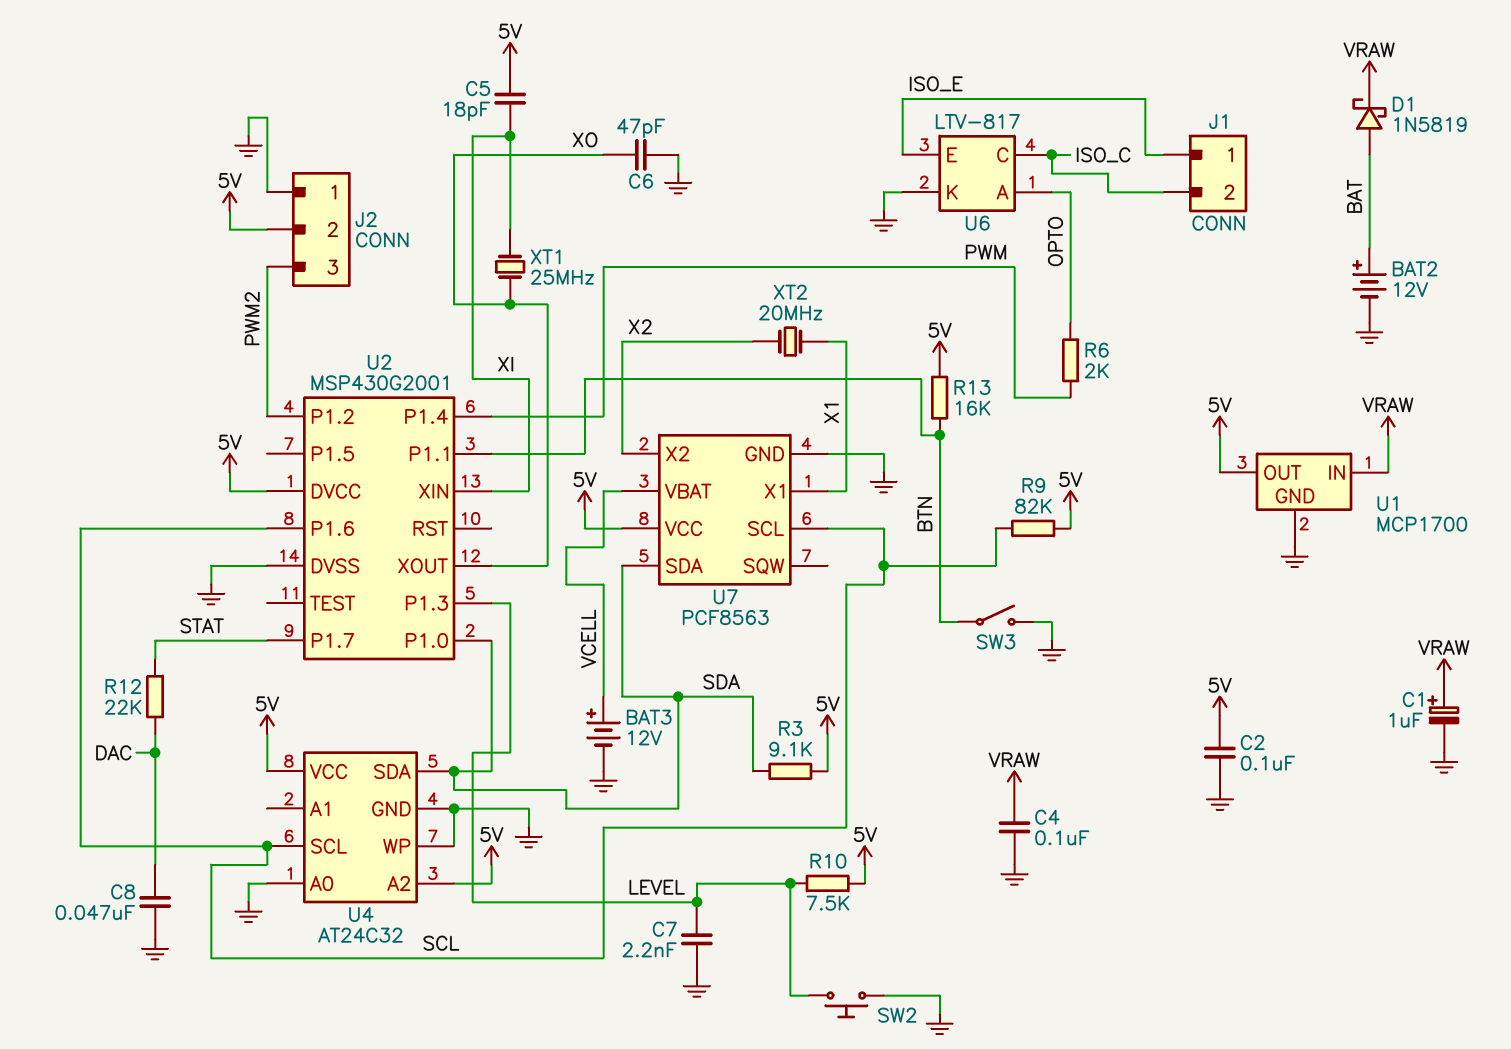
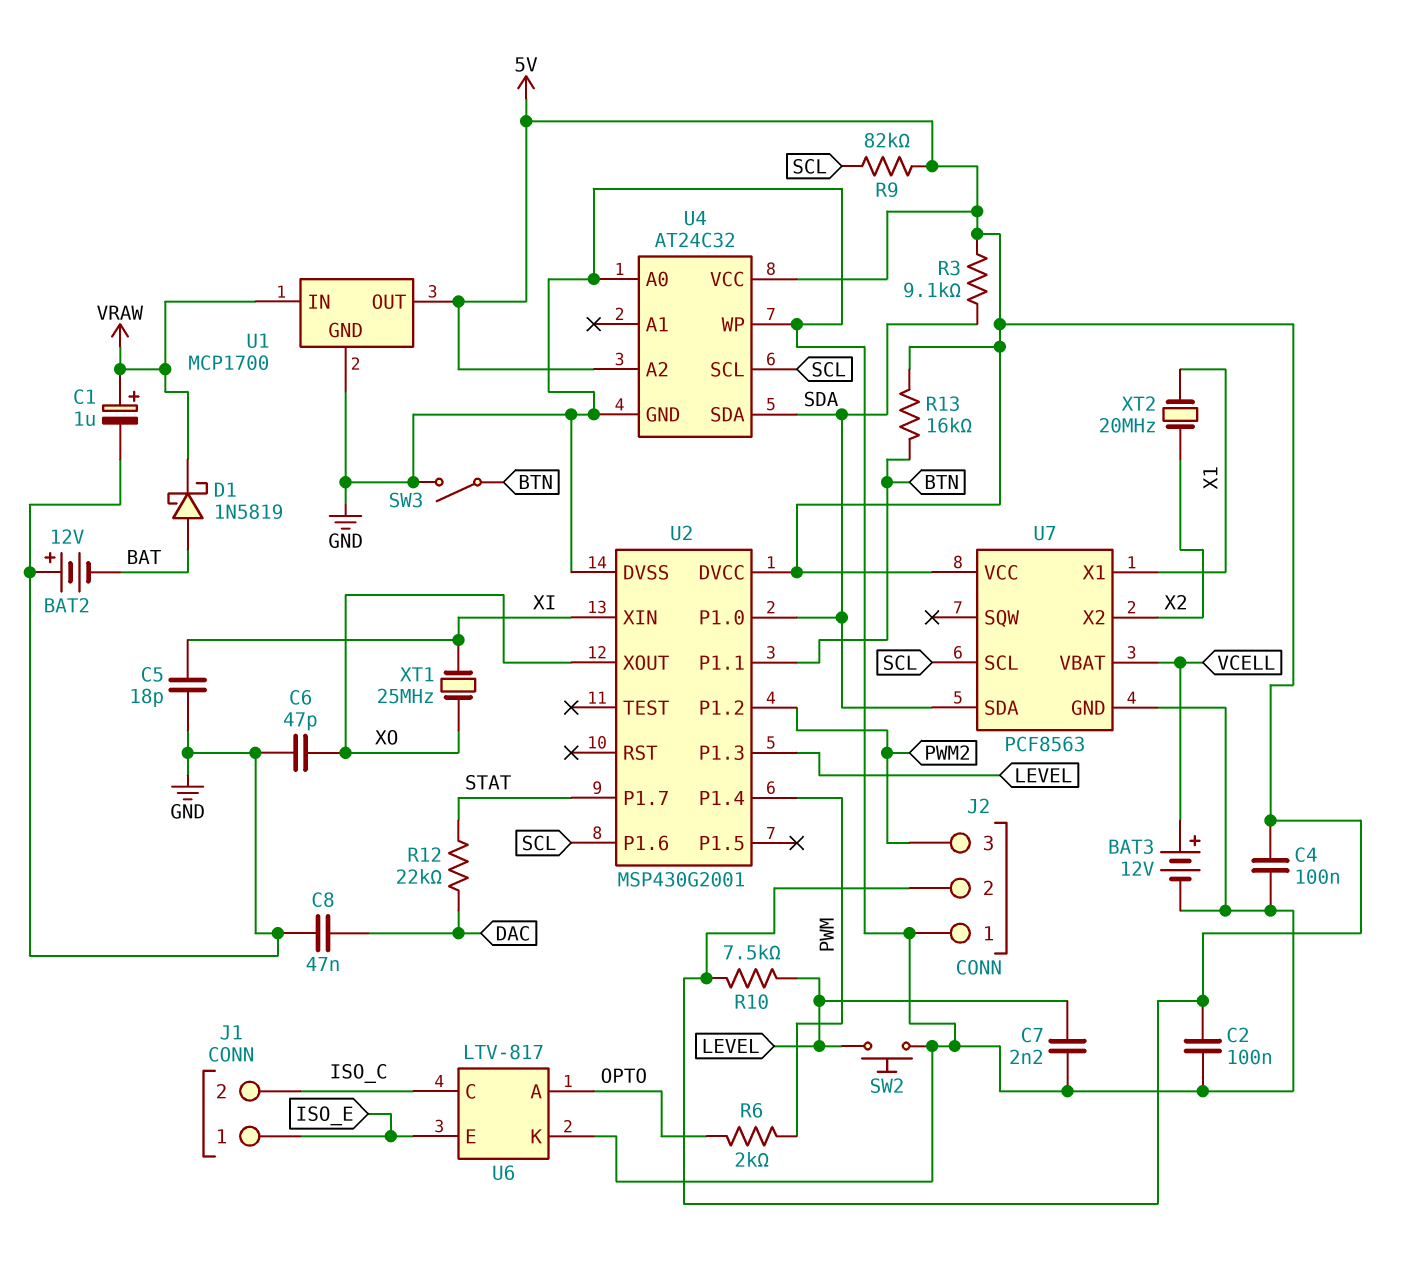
BAT2: 12V (plus BAT, minus GND) -> 12V (plus GND, minus BAT)
C4: 100nF (GND, VRAW) -> 100nF (5V, GND)
C5: 18pF (5V, XI) -> 18pF (GND, XI)

